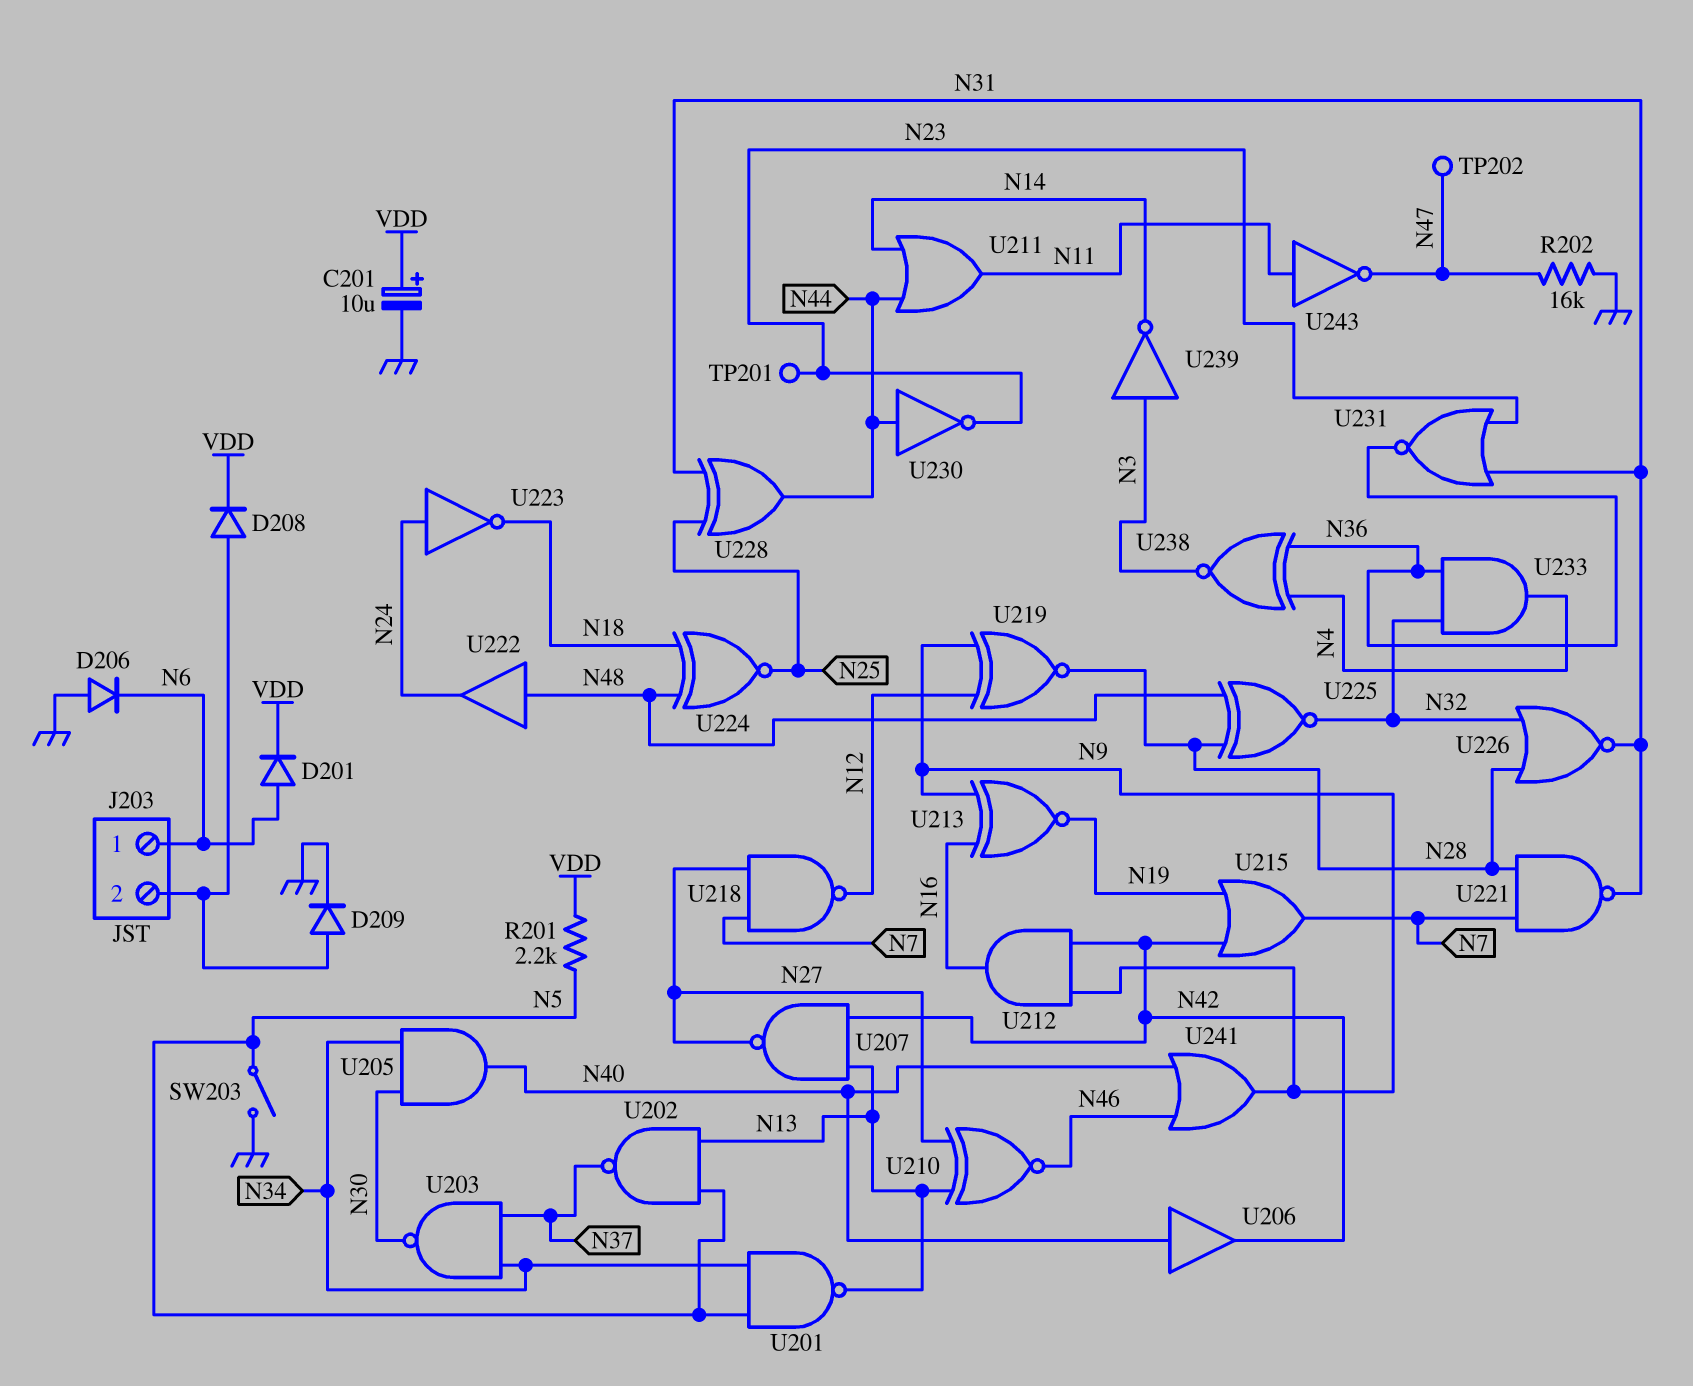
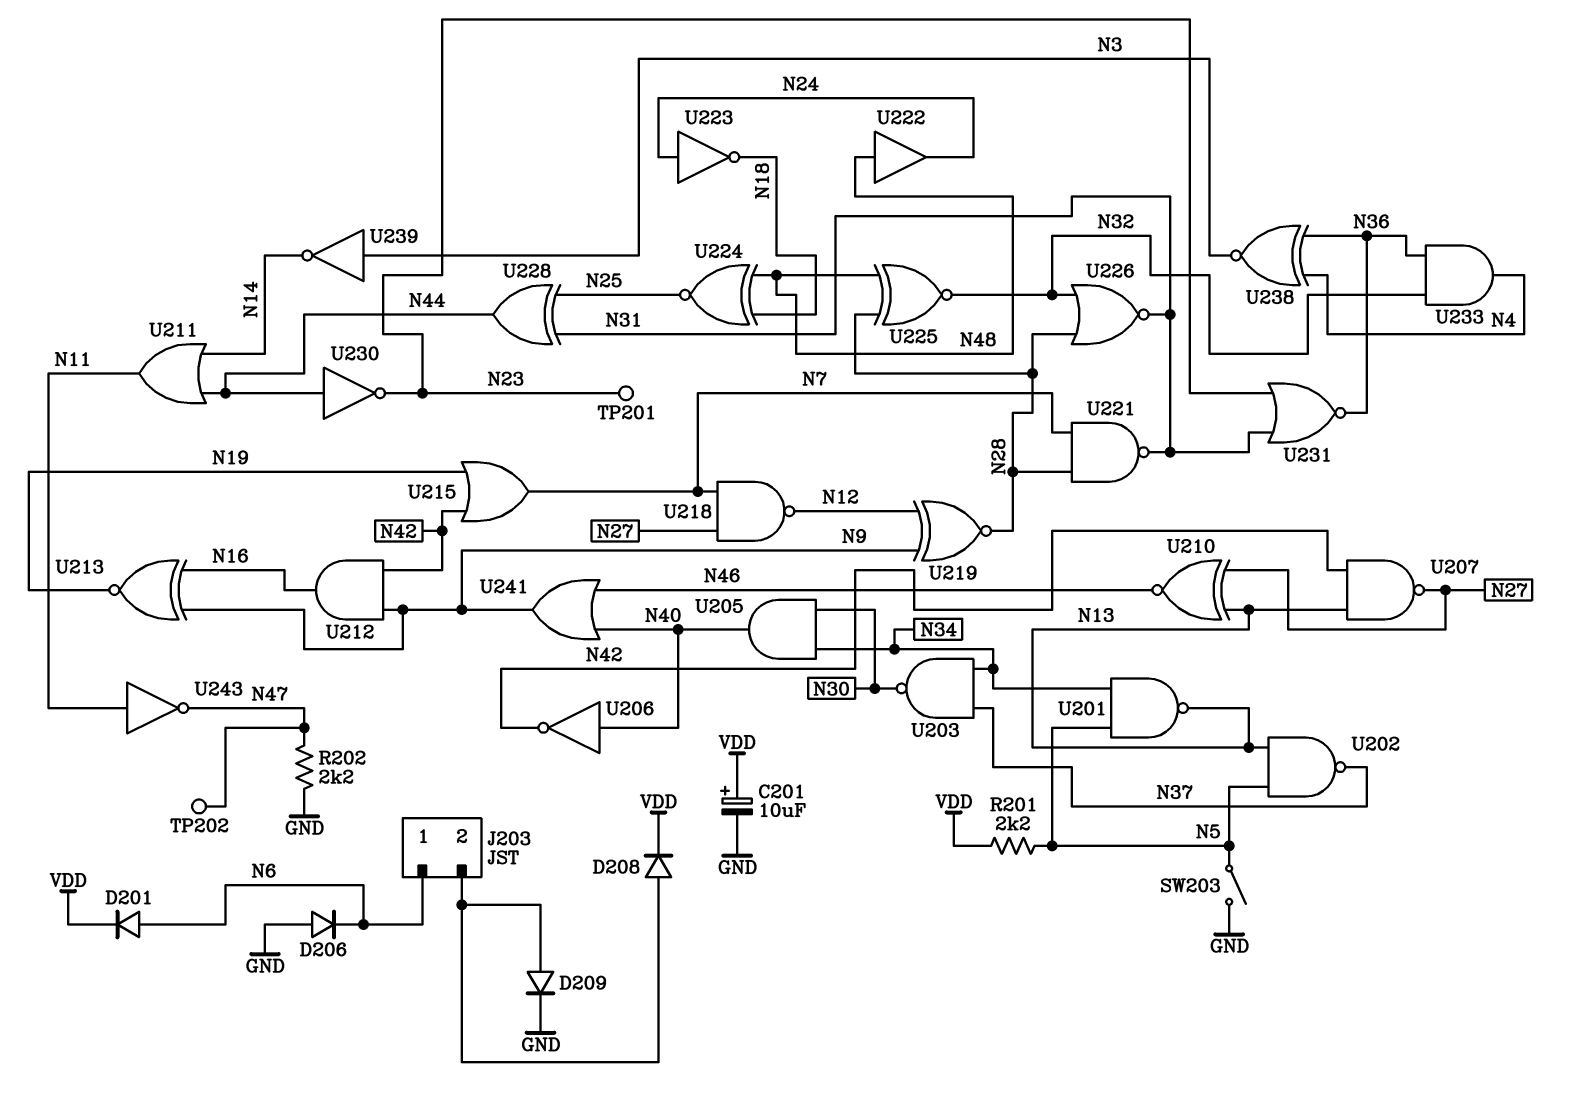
R202: 16k (GND, N47) -> 2.2k (GND, N47)
U206: buffer (in N40, out N42) -> NOT (in N40, out N42)

